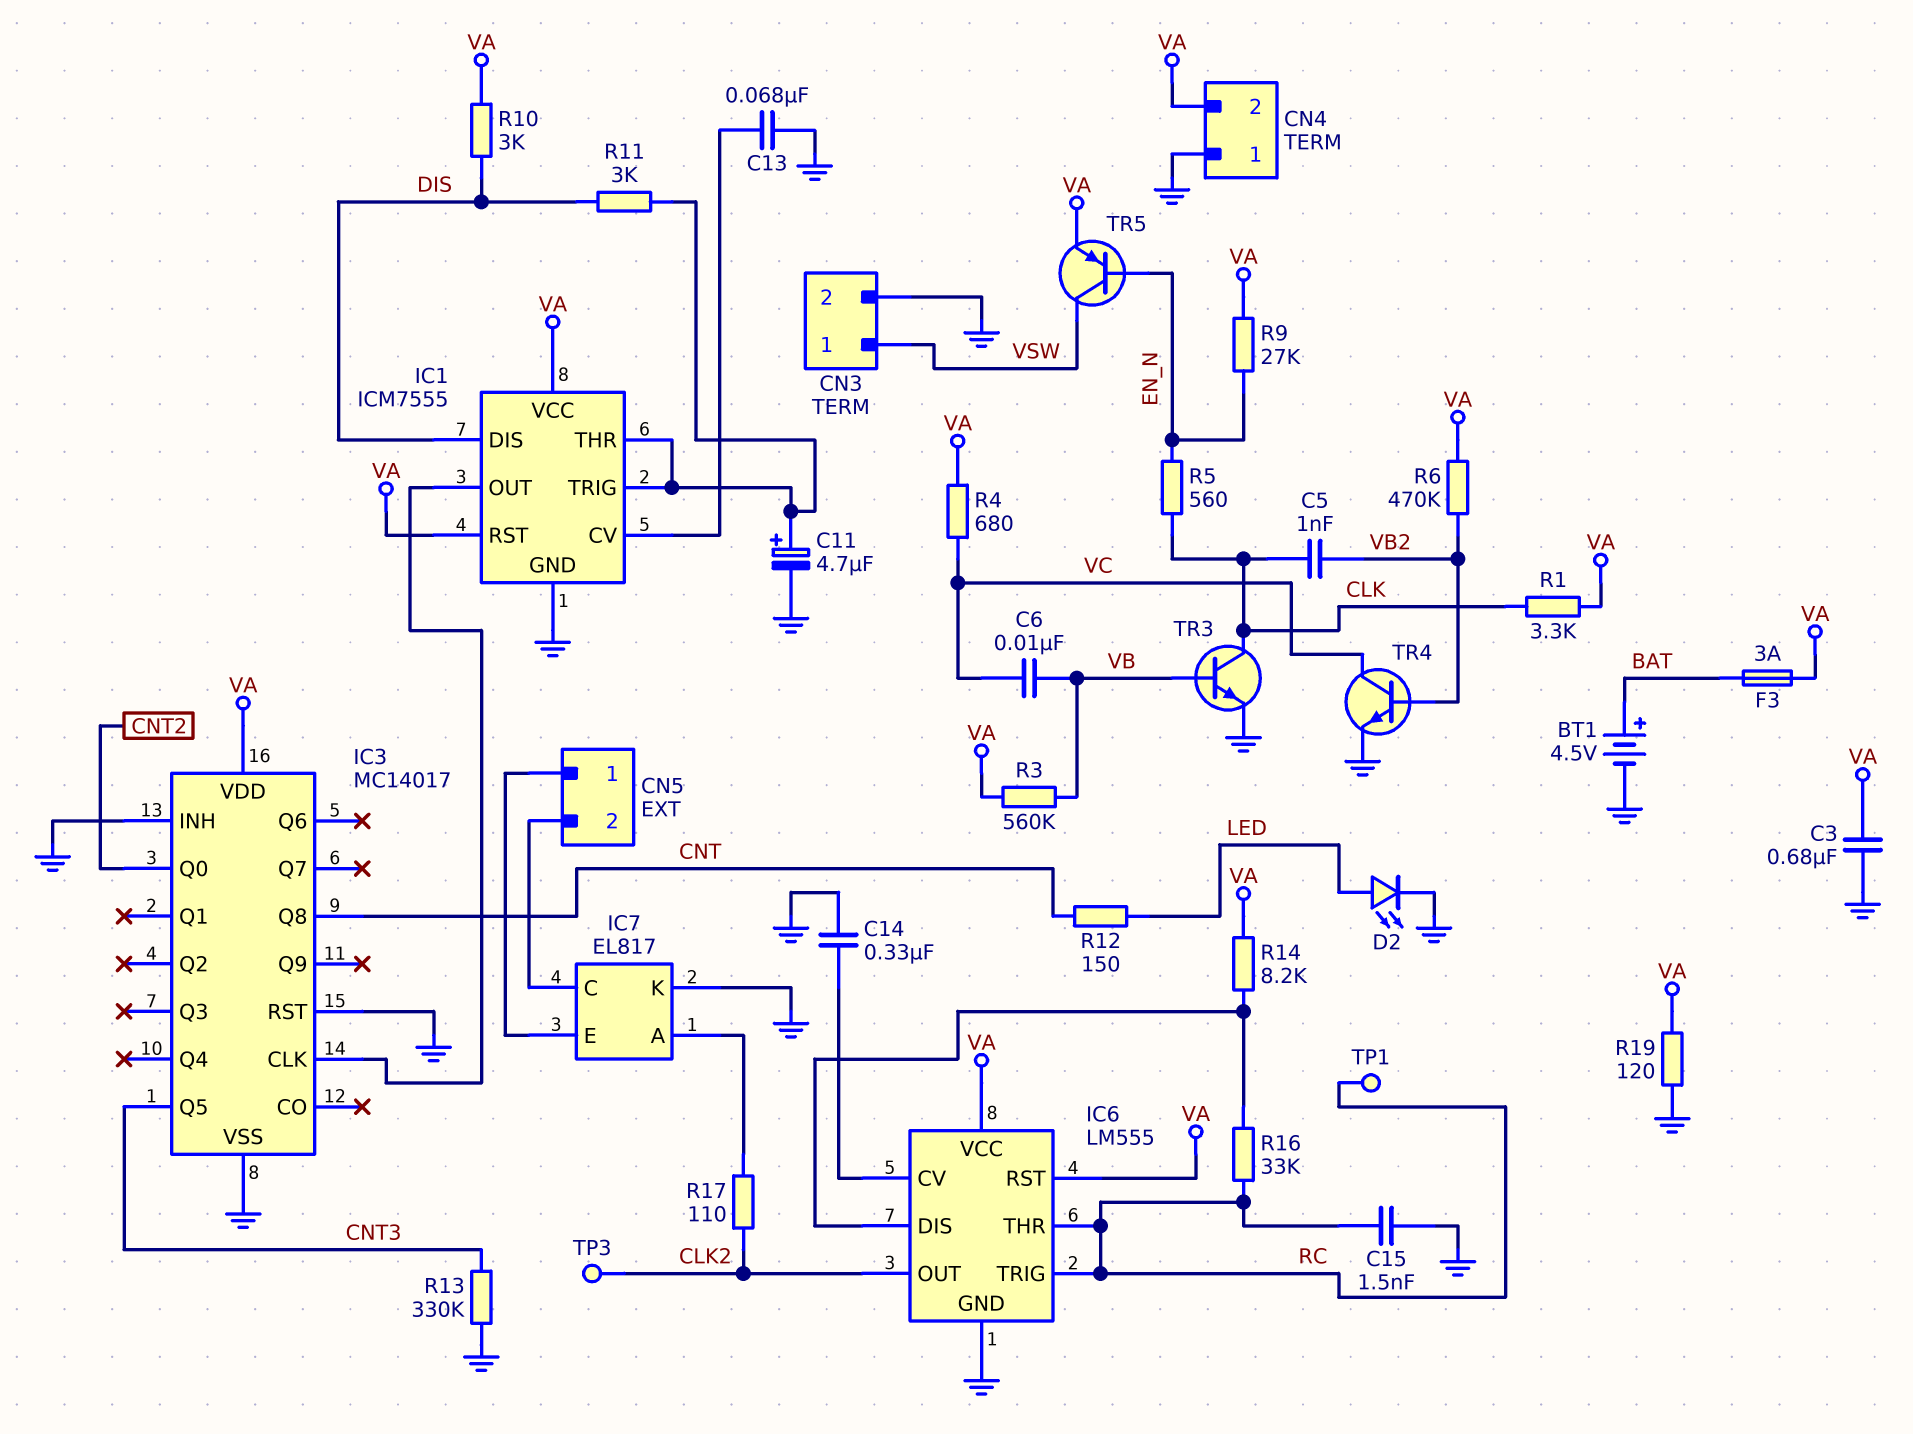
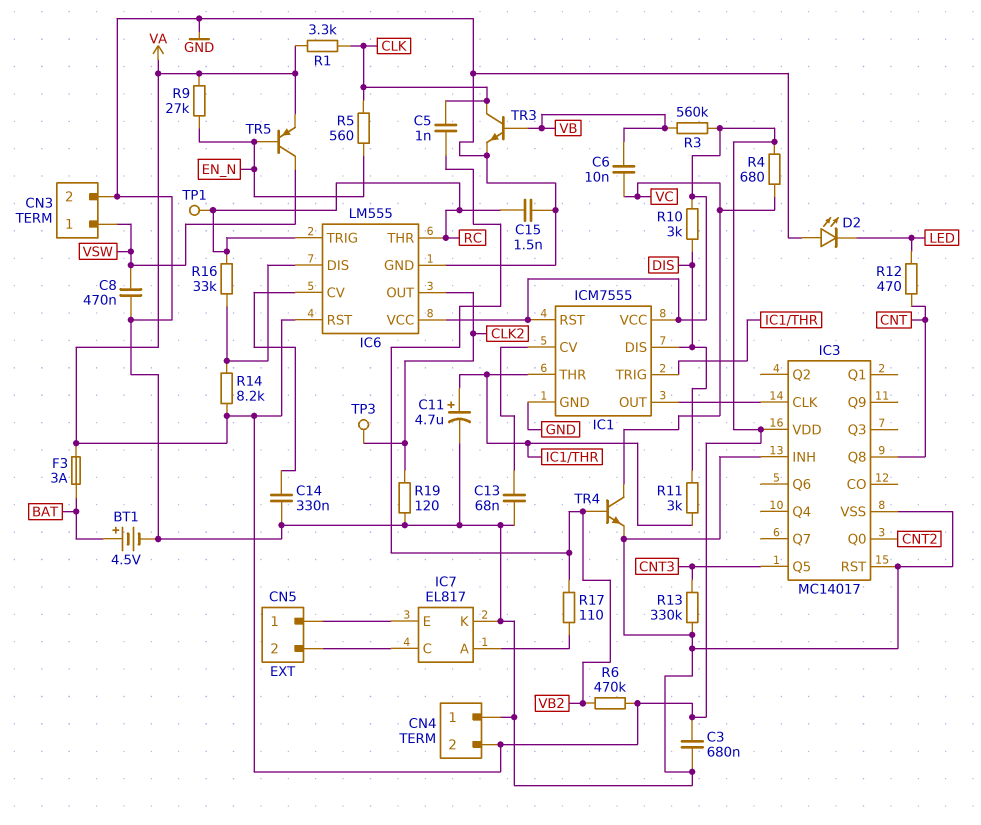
C8: none -> 470nF (GND, VSW)
D2: LED (A LED, K GND) -> LED (A GND, K LED)
R12: 150 (CNT, LED) -> 470 (CNT, LED)
R17: 110 (CLK2, IC7/A) -> 110 (IC7/A, VB2)
R19: 120 (GND, VA) -> 120 (CLK2, GND)

